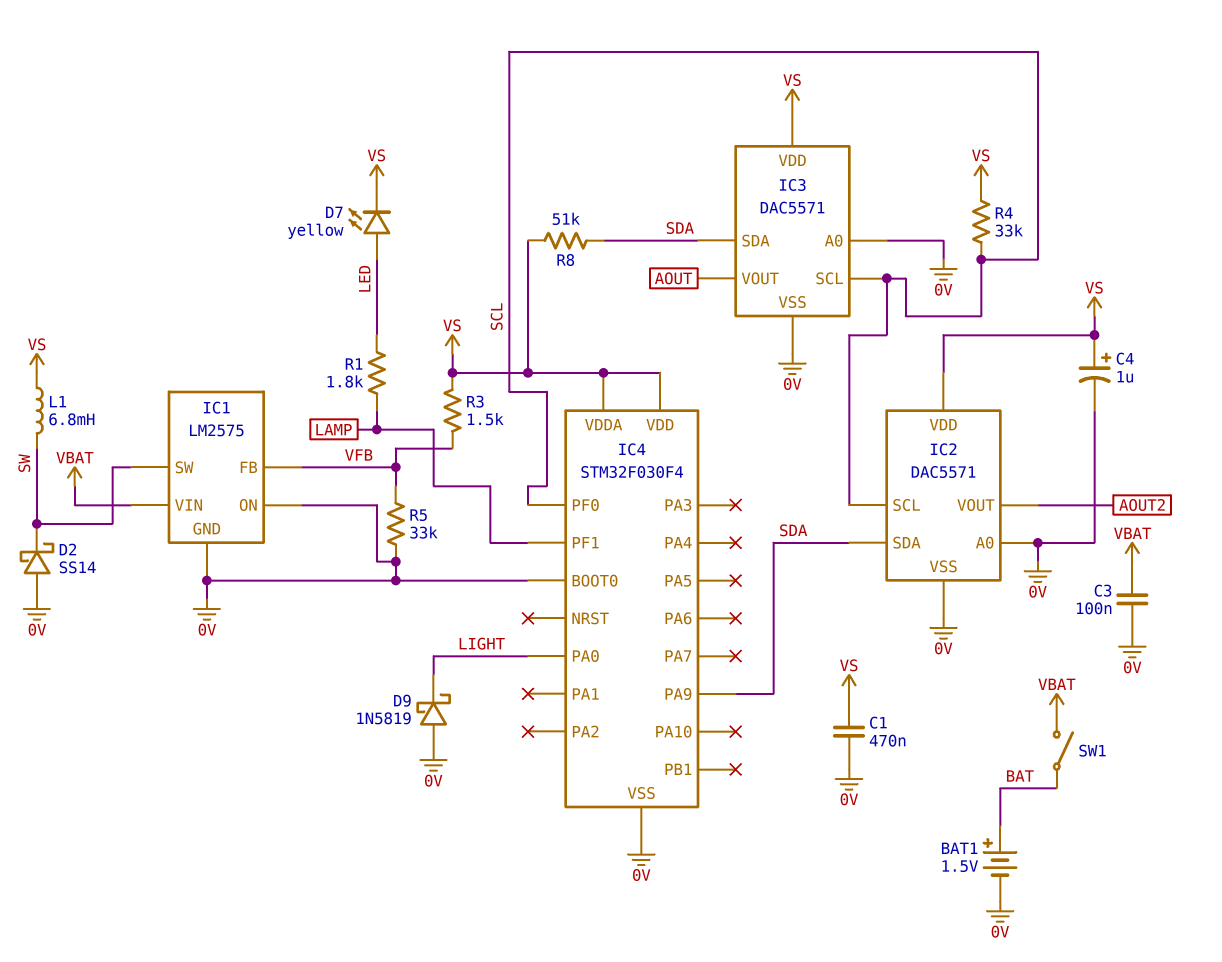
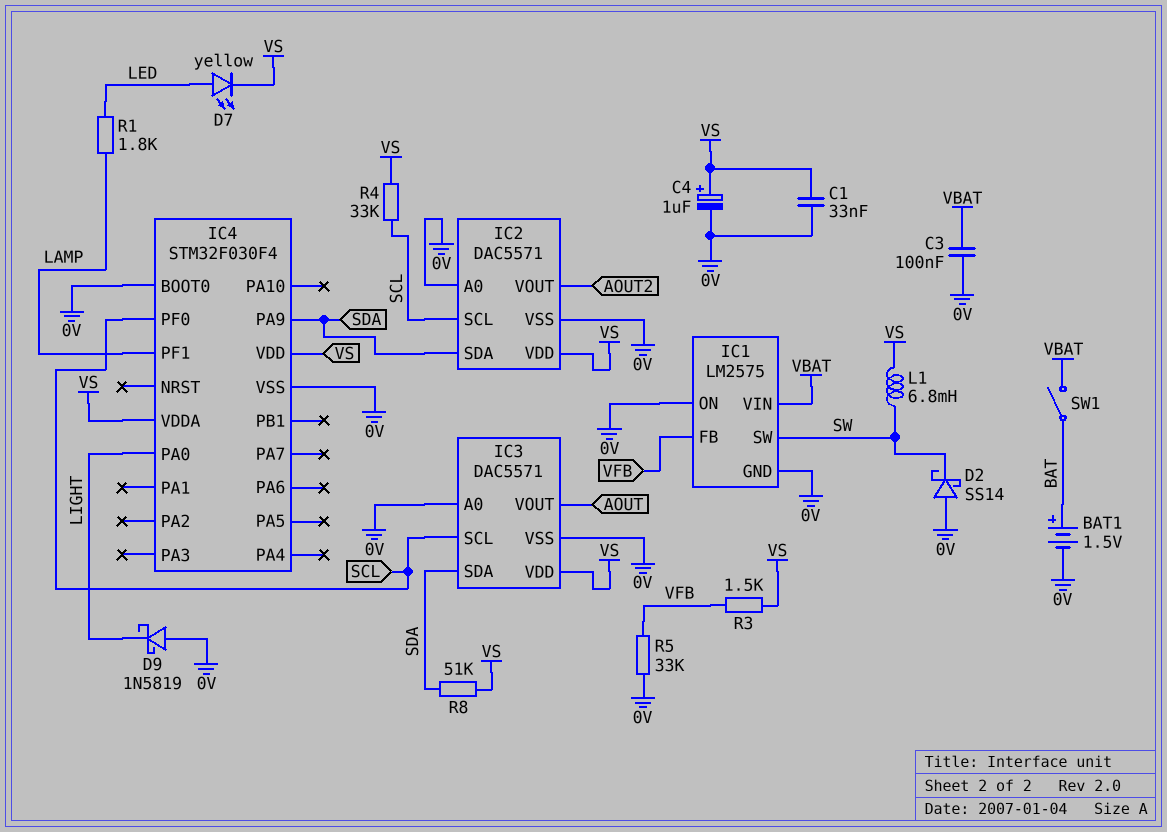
C1: 470nF (0V, VS) -> 33nF (0V, VS)

